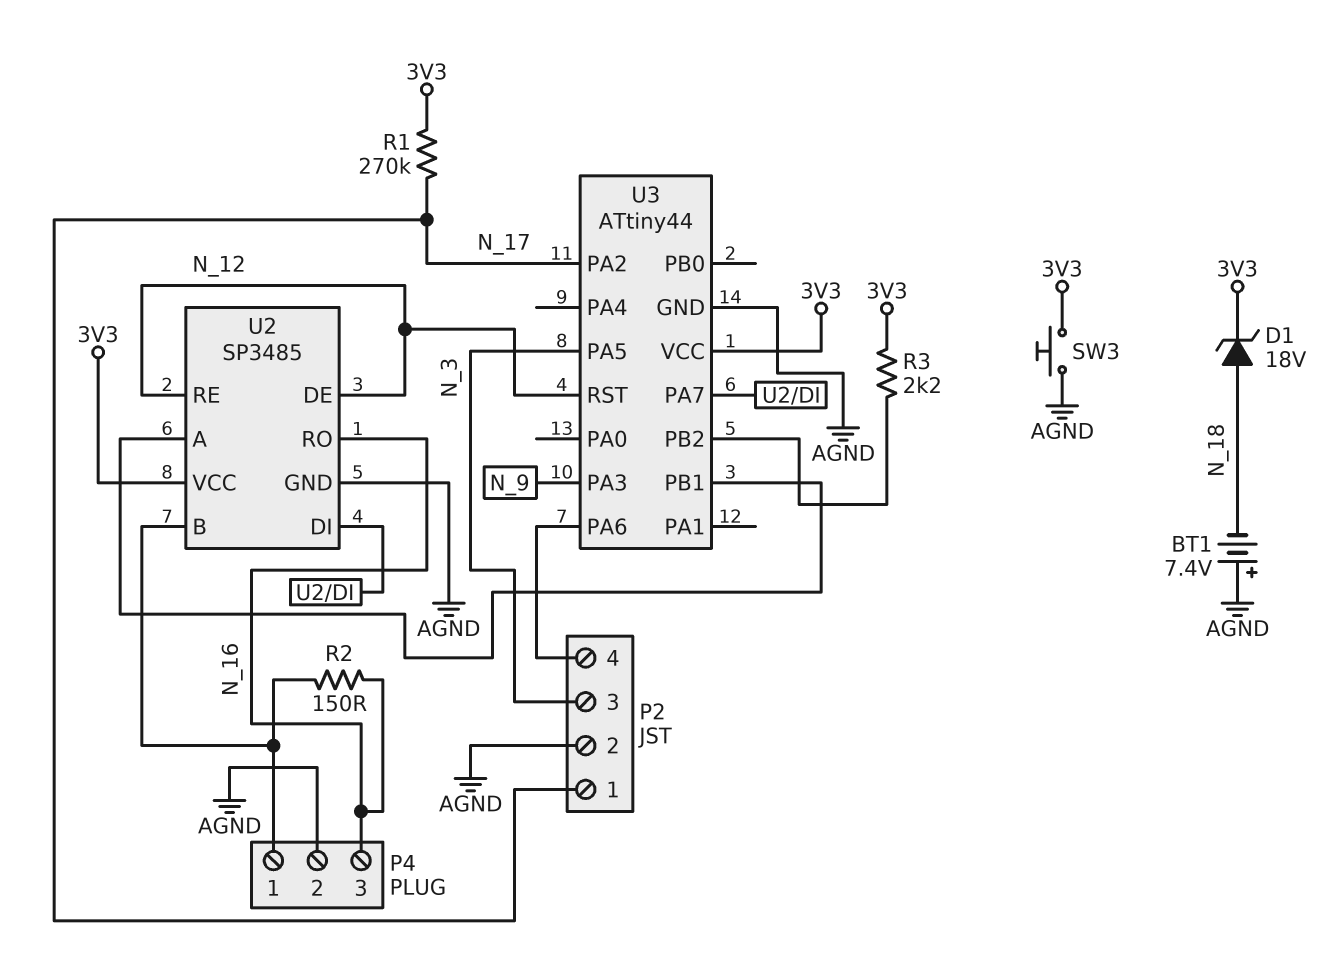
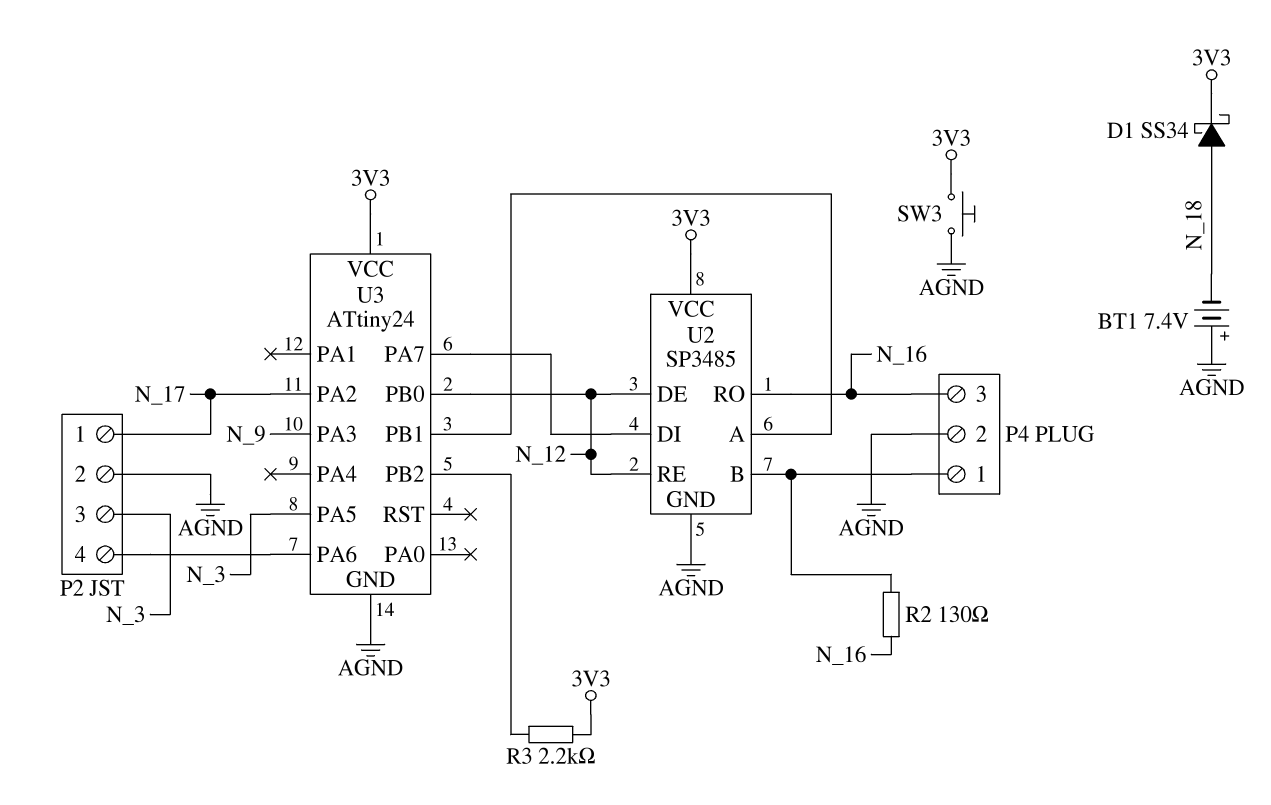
D1: zener 18V (A N_18, K 3V3) -> schottky SS34 (A N_18, K 3V3)
R1: 270k (3V3, N_17) -> none
R2: 150 (N_16, P4/1) -> 130 (N_16, P4/1)
U3: ATtiny44 -> ATtiny24
U3 pin PB0: none -> N_12
U3 pin RST: N_12 -> none

